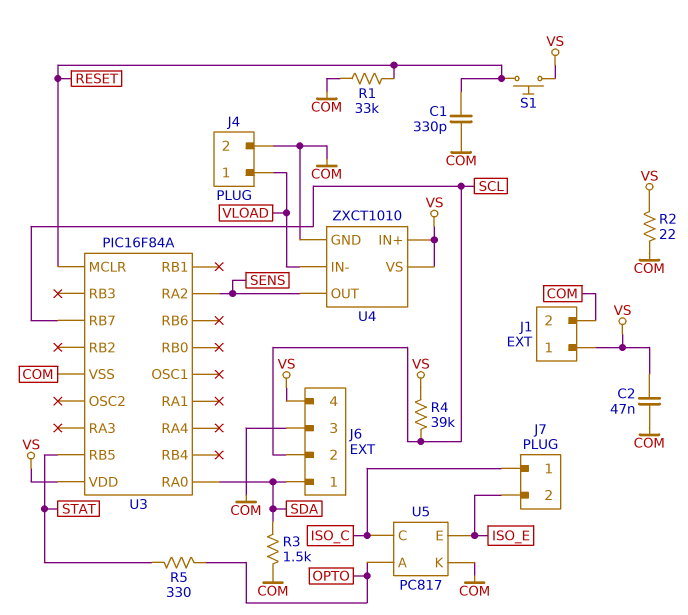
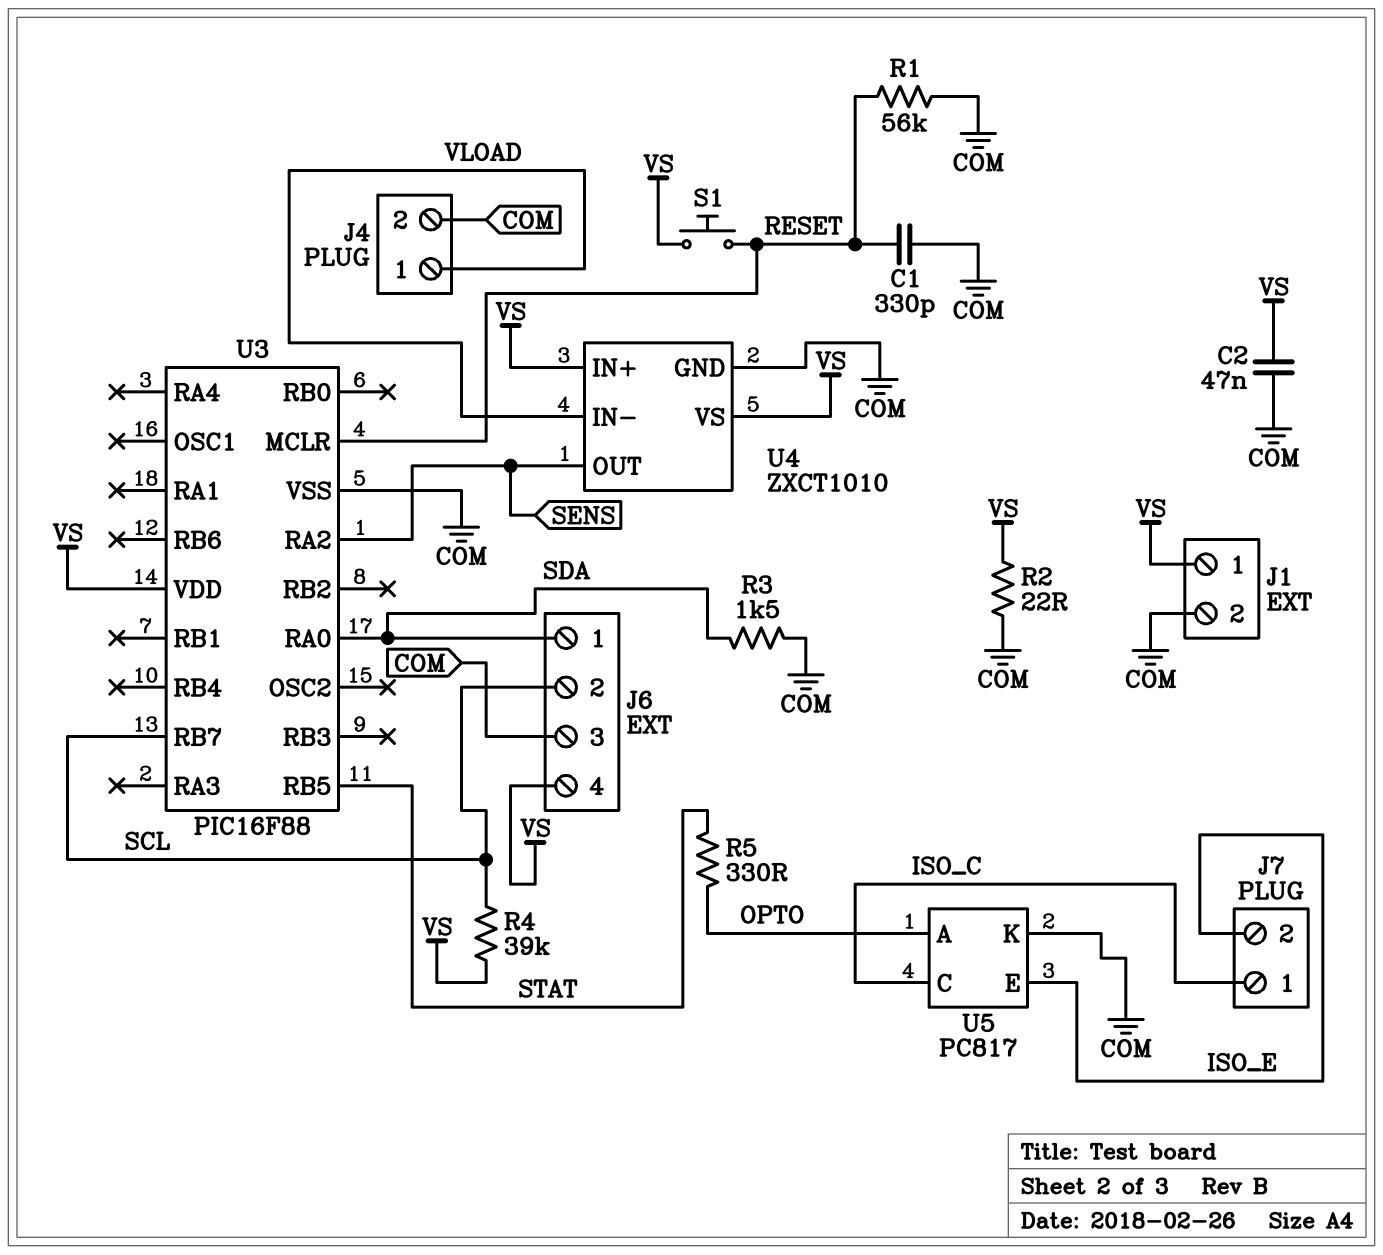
R1: 33k (COM, RESET) -> 56k (COM, RESET)
U3: PIC16F84A -> PIC16F88

